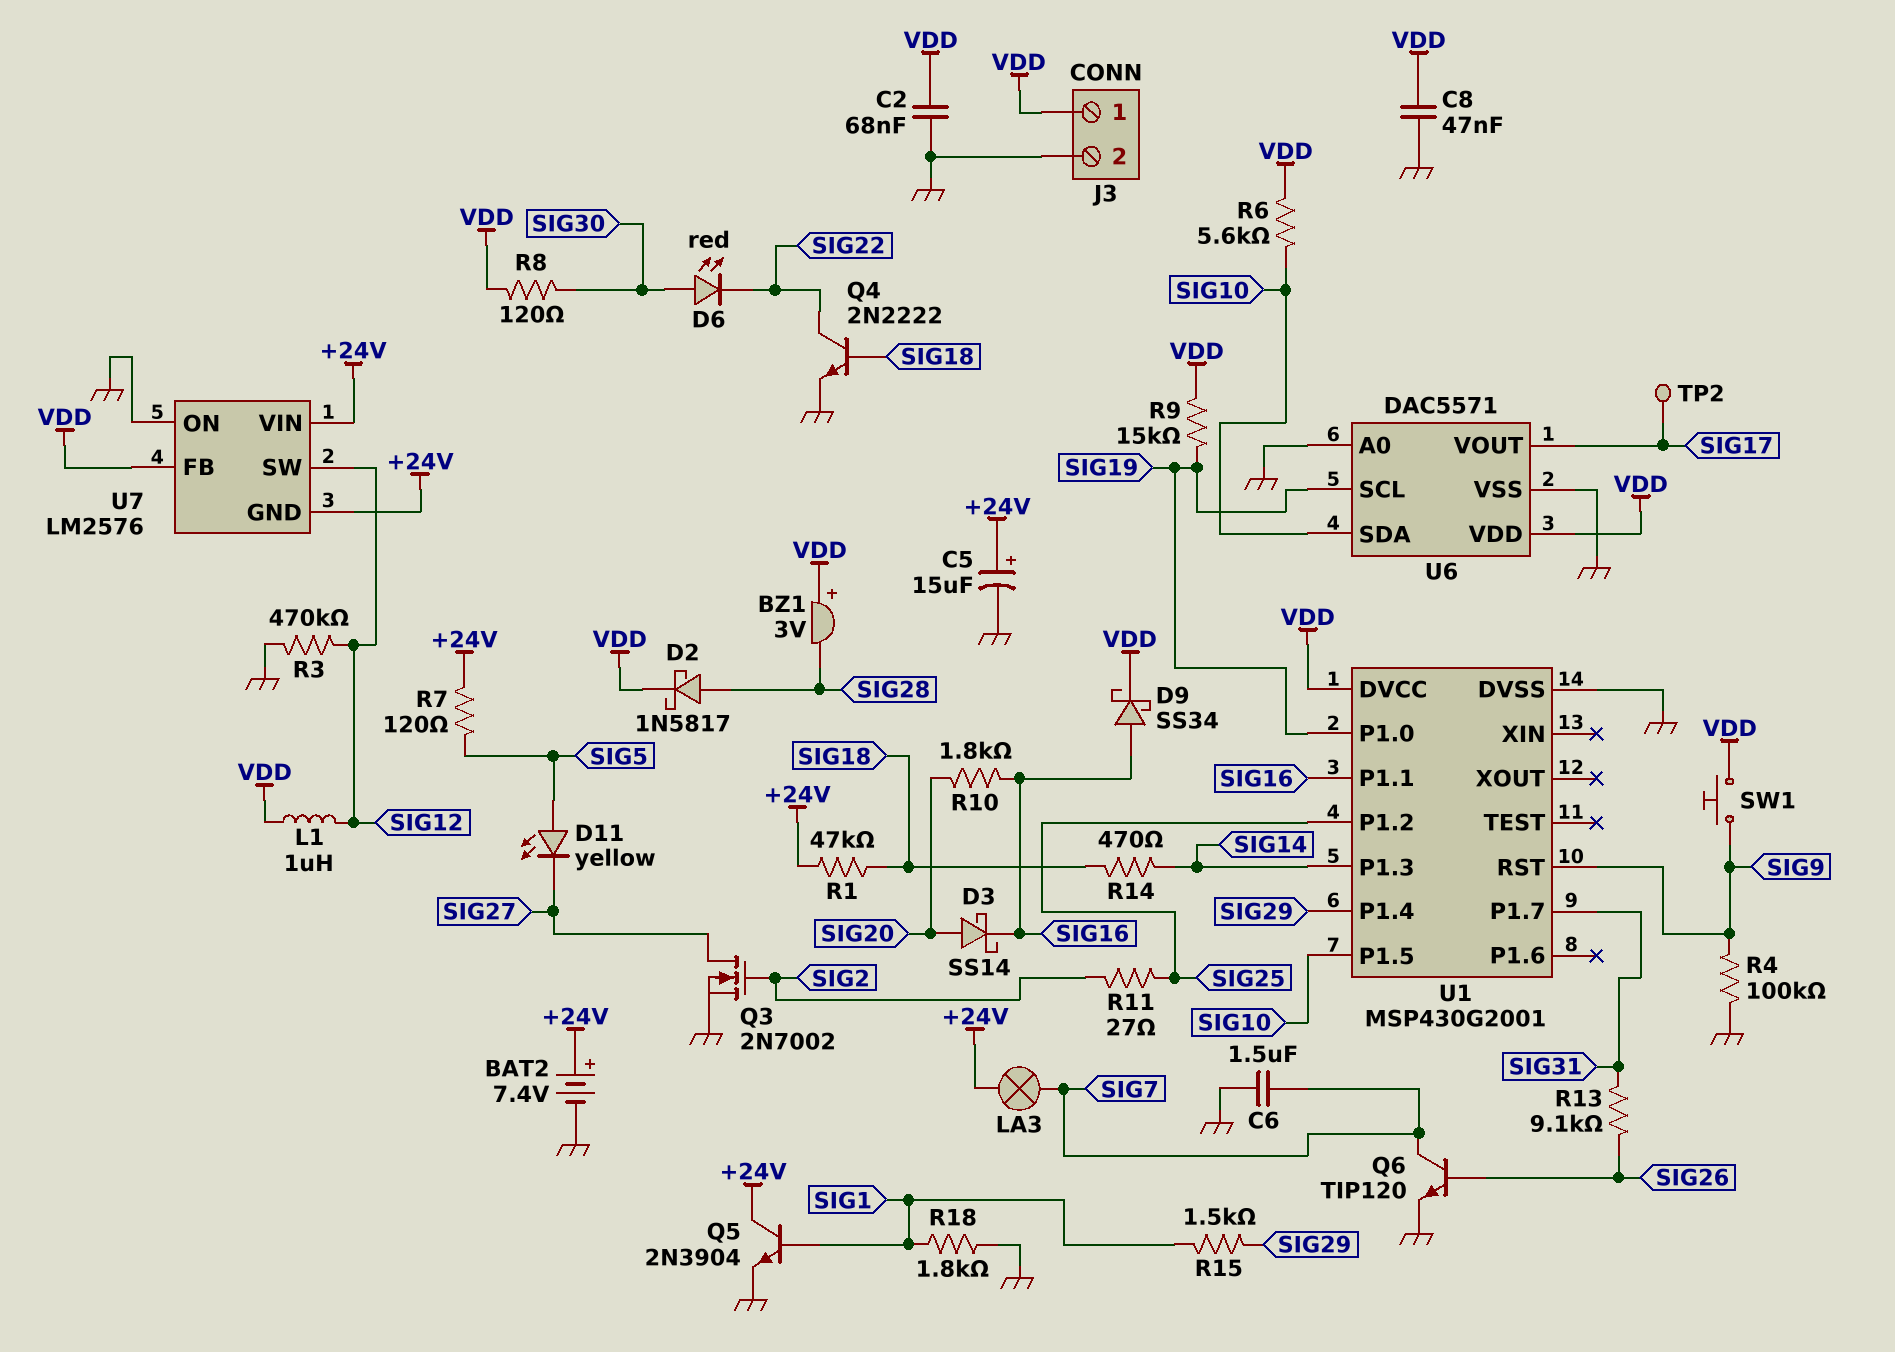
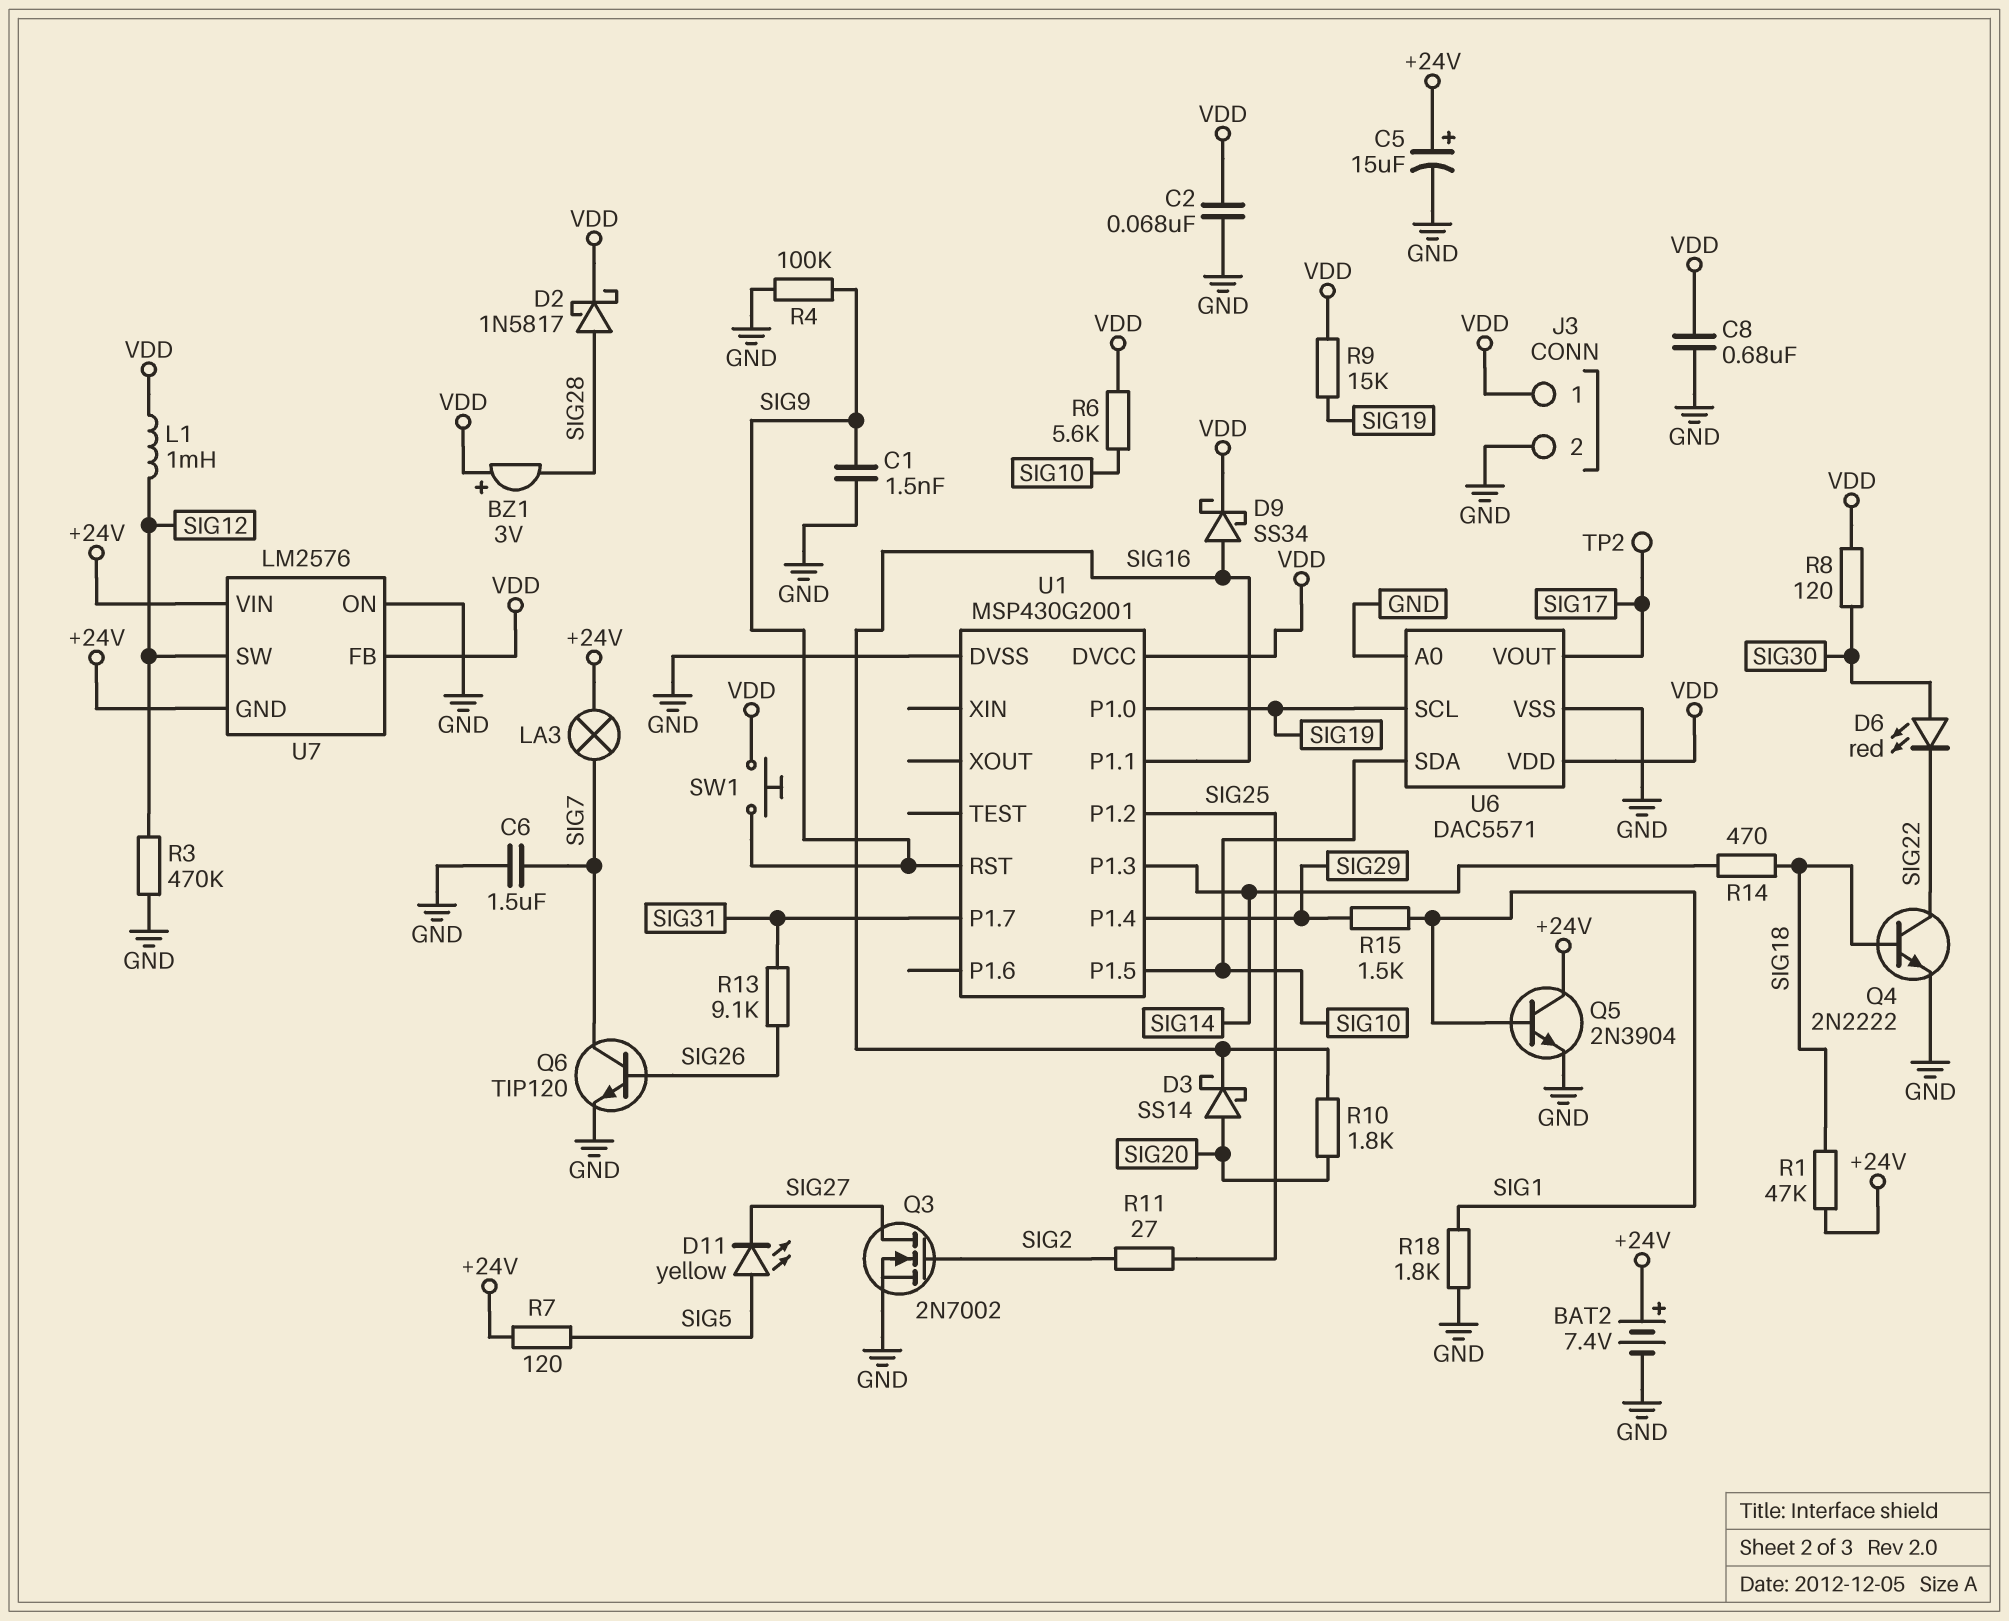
C1: none -> 1.5nF (GND, SIG9)
C8: 47nF (GND, VDD) -> 680nF (GND, VDD)
L1: 1uH (SIG12, VDD) -> 1mH (SIG12, VDD)

